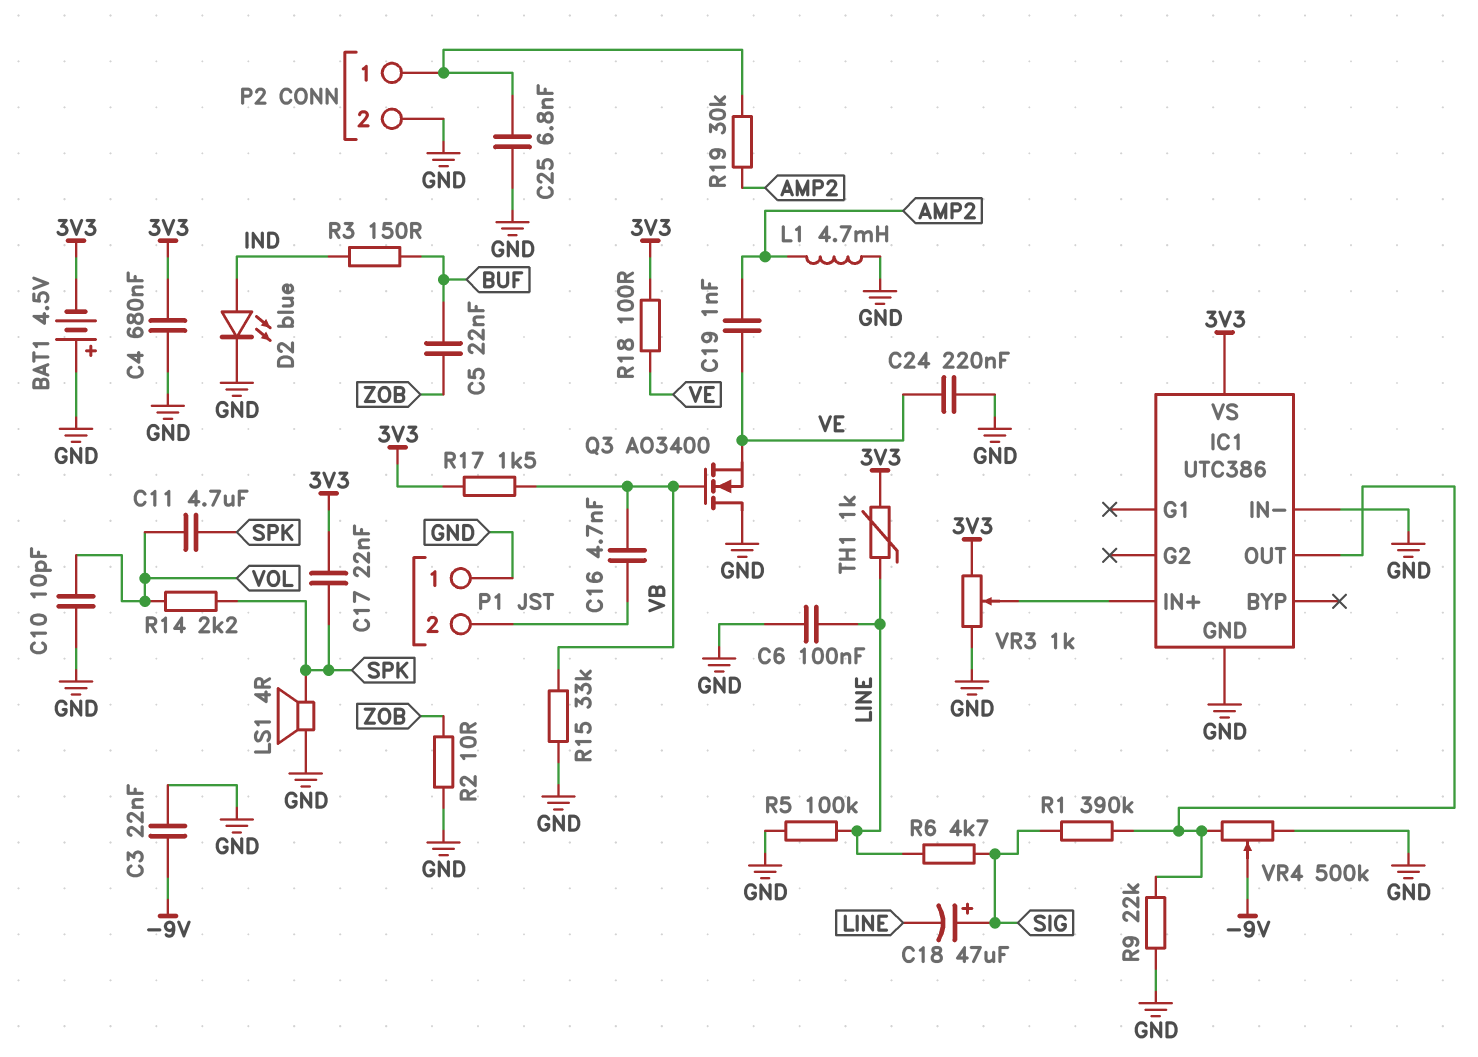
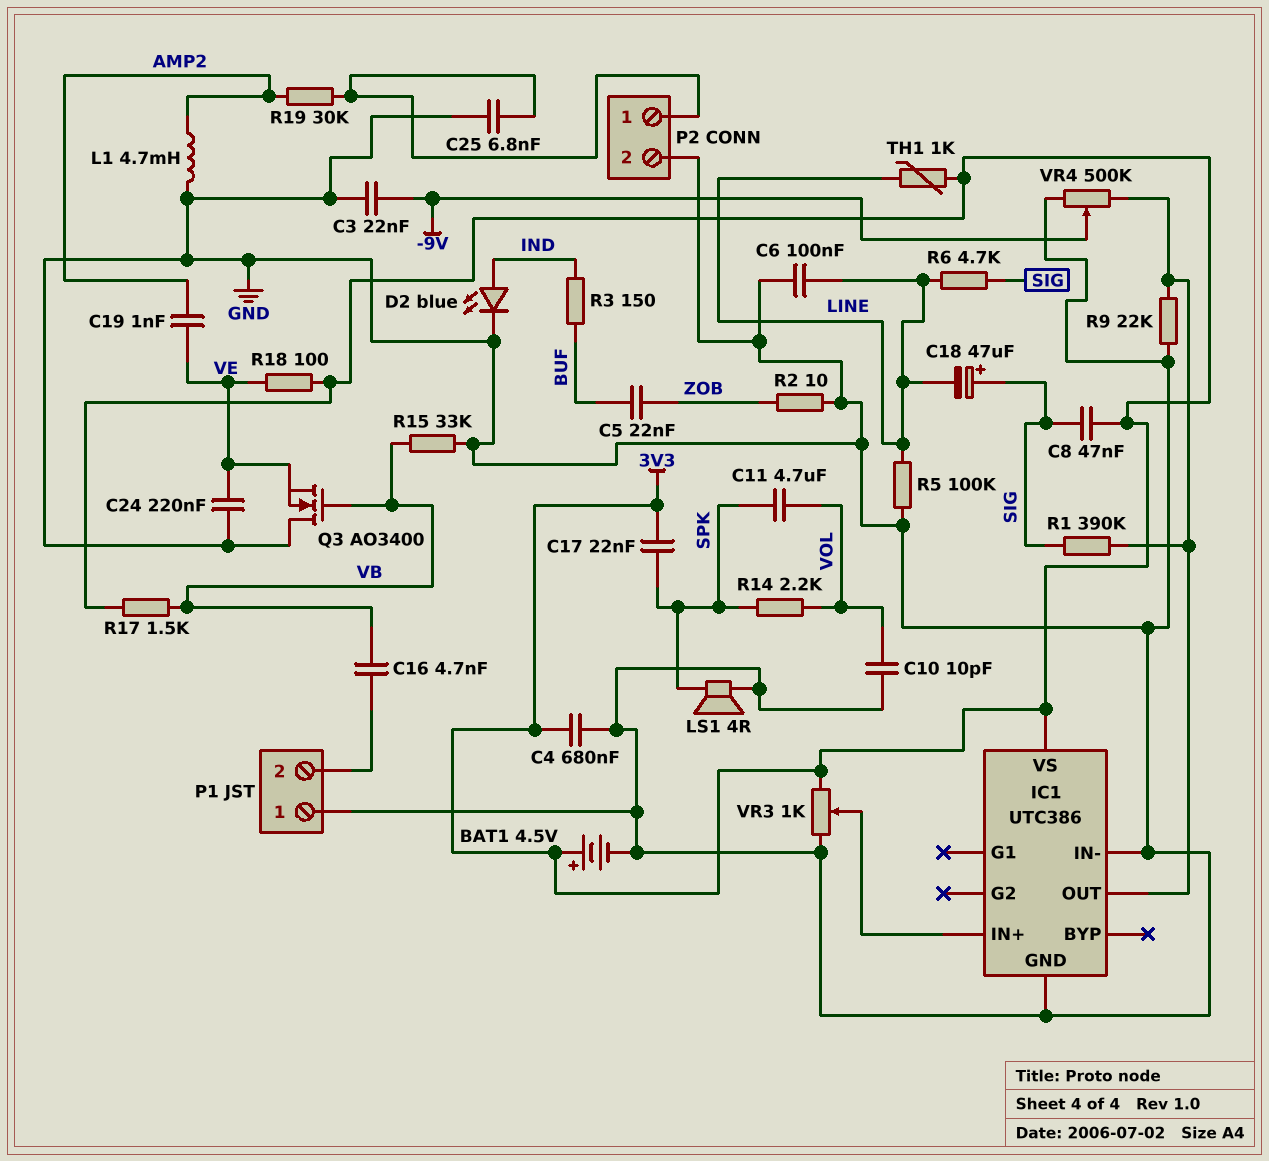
BAT1: 4.5V (plus GND, minus 3V3) -> 4.5V (plus 3V3, minus GND)
C8: none -> 47nF (3V3, SIG)

